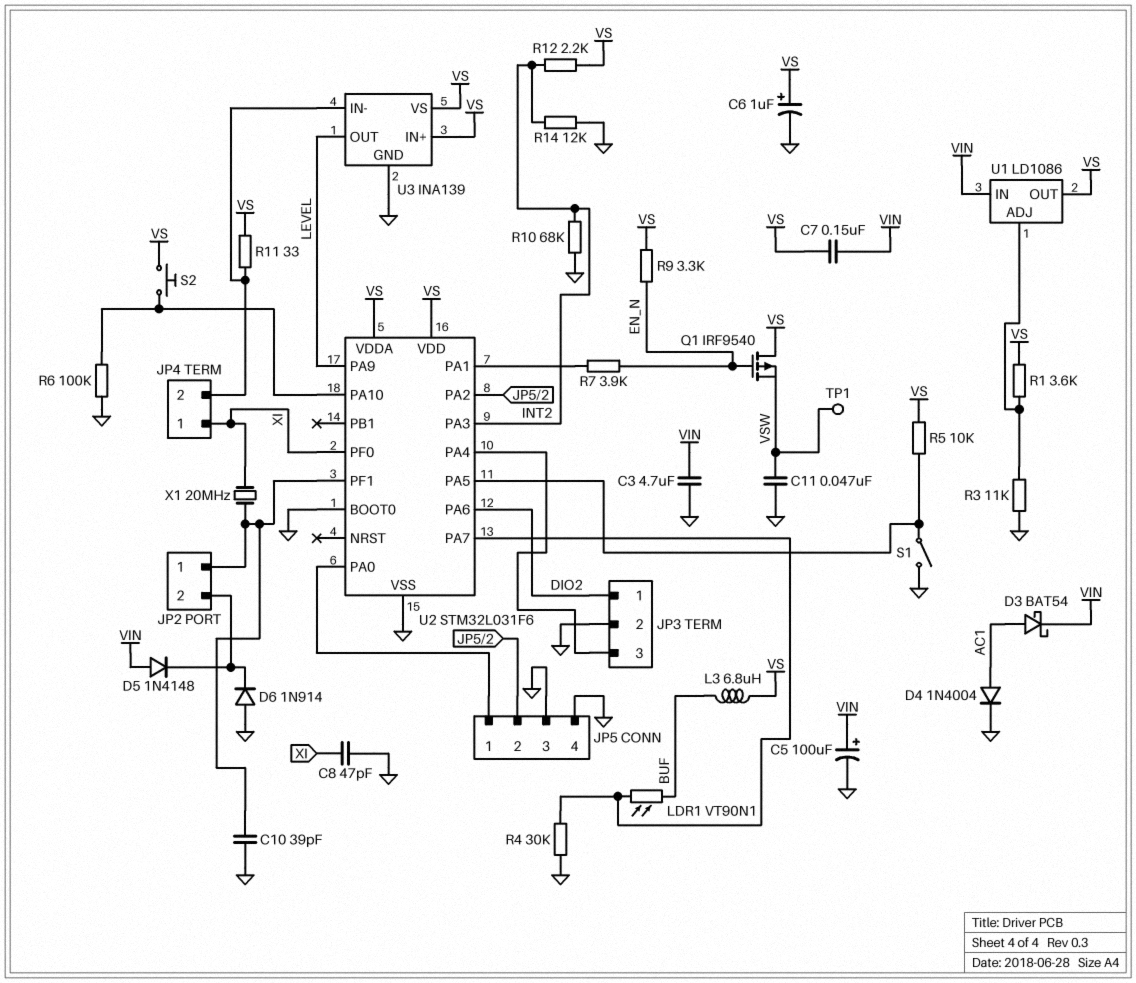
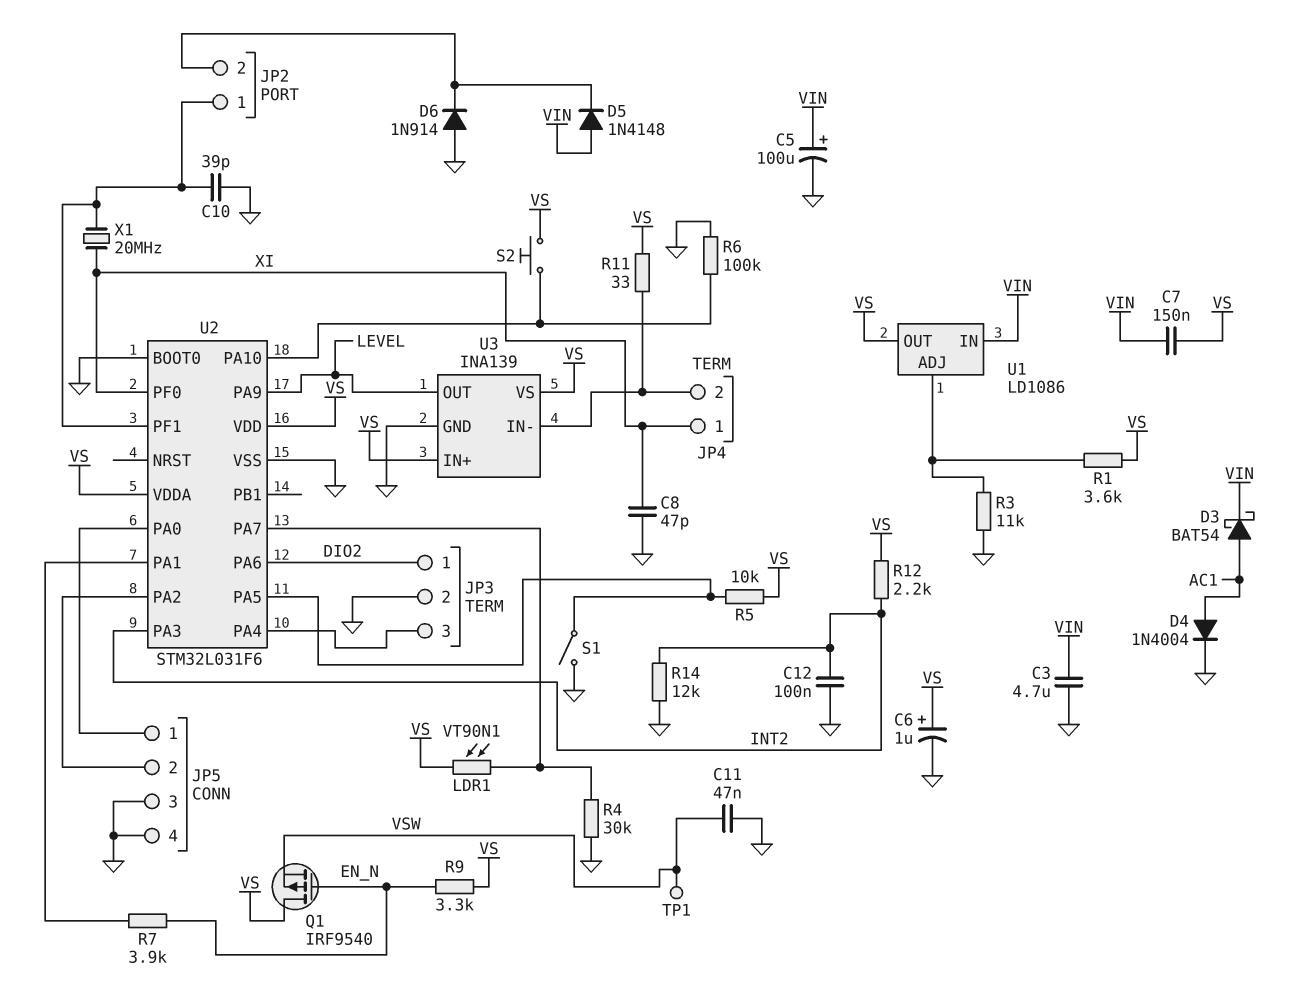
C12: none -> 100nF (GND, INT2)
L3: 6.8uH (BUF, VS) -> none
LDR1: VT90N1 (BUF, U2/PA7) -> VT90N1 (U2/PA7, VS)
R10: 68k (GND, INT2) -> none

